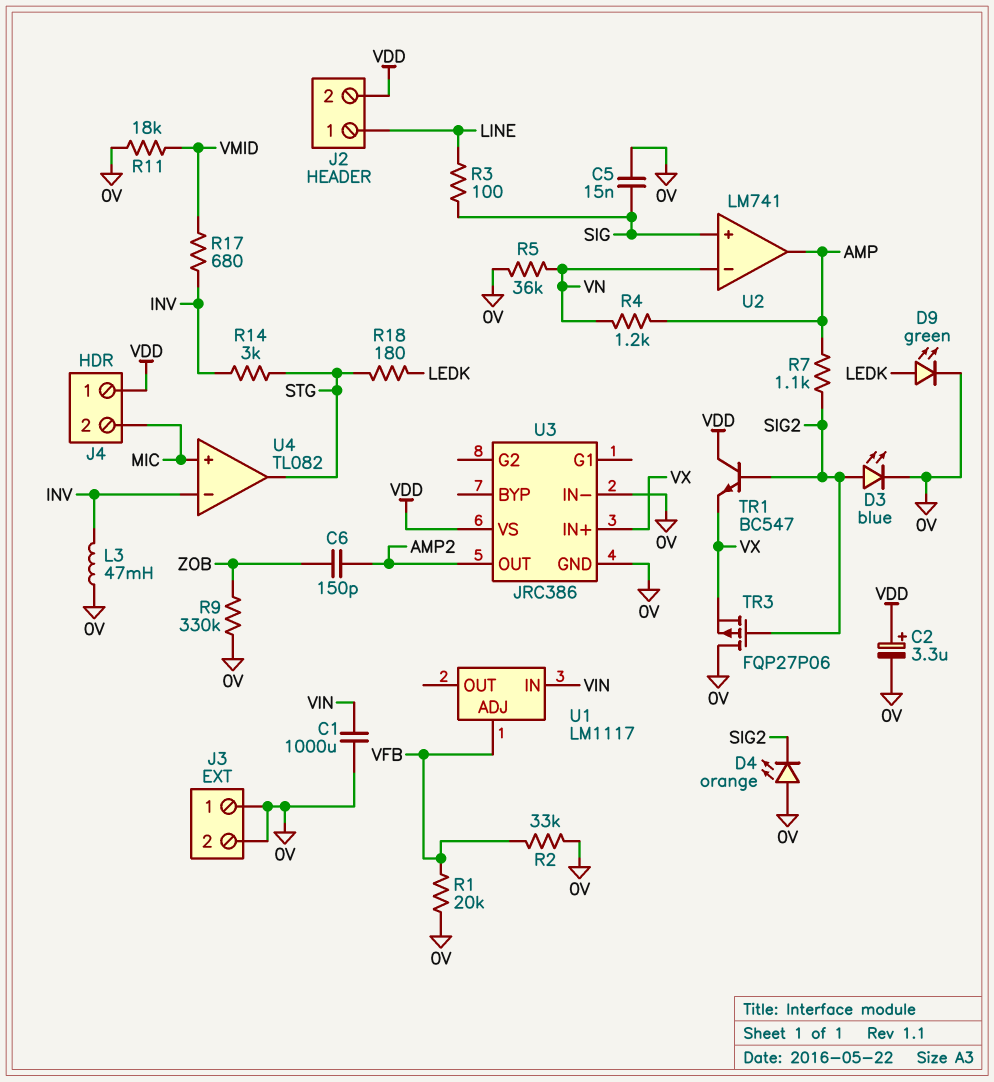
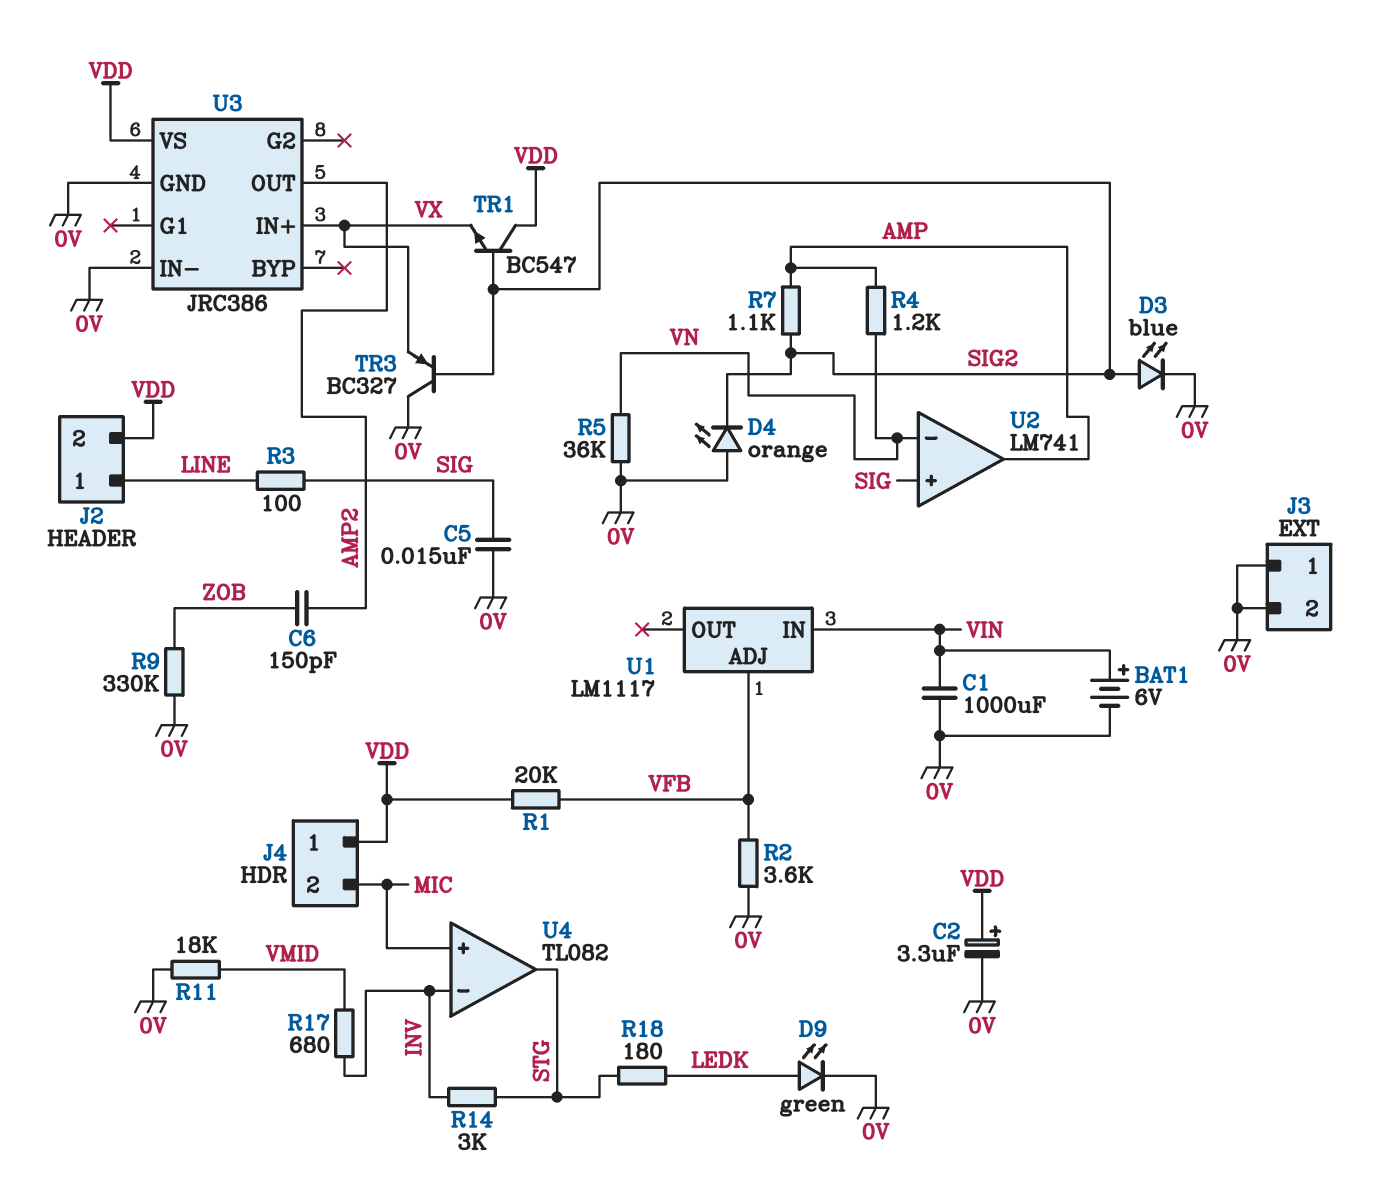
BAT1: none -> 6V (plus VIN, minus 0V)
L3: 47mH (0V, INV) -> none
R1: 20k (0V, VFB) -> 20k (VDD, VFB)
R2: 33k (0V, VFB) -> 3.6k (0V, VFB)
TR3: PMOS FQP27P06 (G SIG2, D 0V, S VX) -> PNP BC327 (B SIG2, C 0V, E VX)

